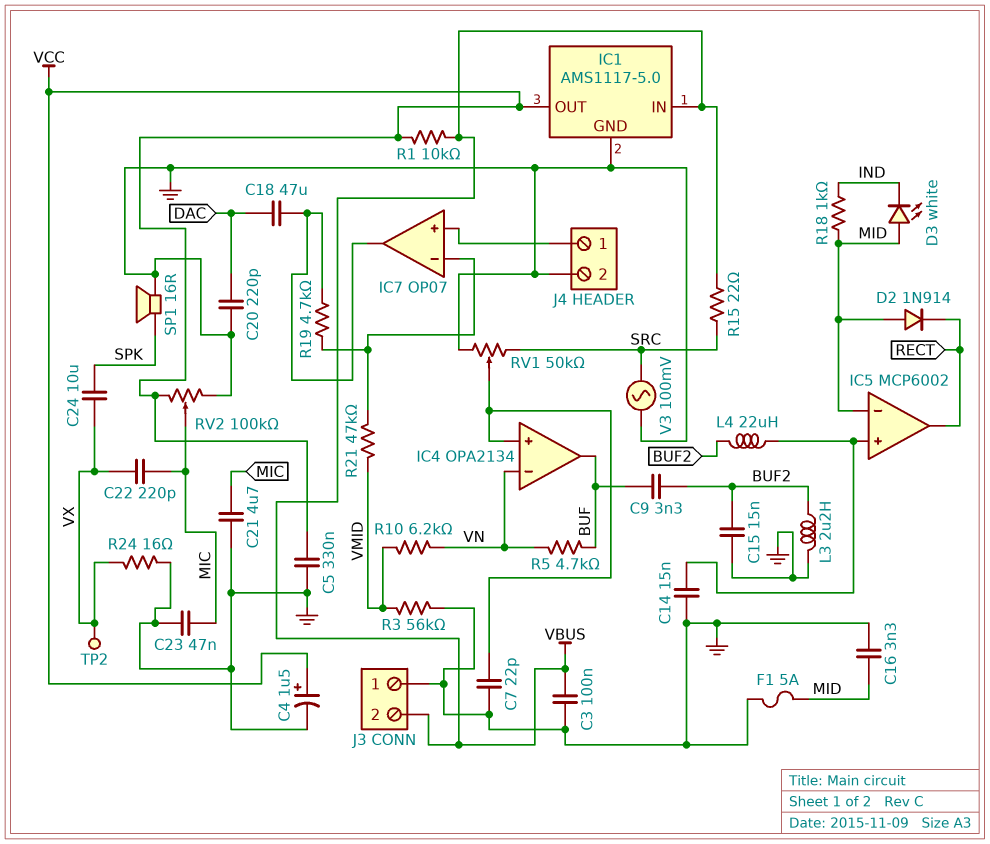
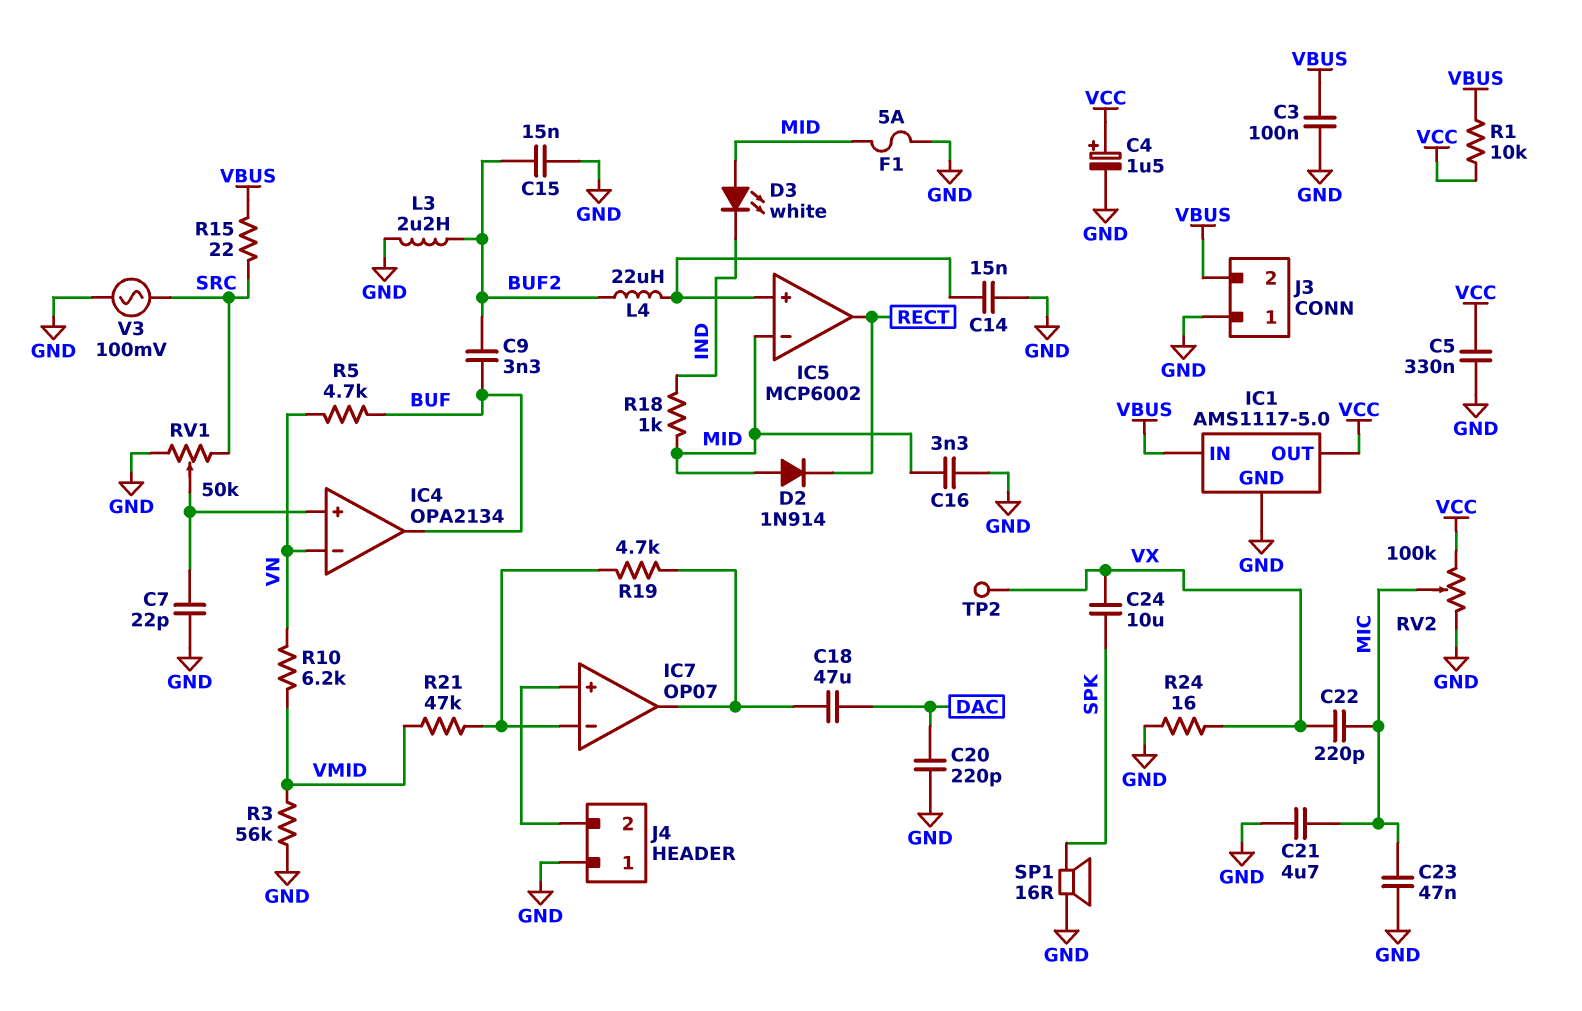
J4 pin 1: IC7/in+ -> GND
J4 pin 2: GND -> IC7/in+

